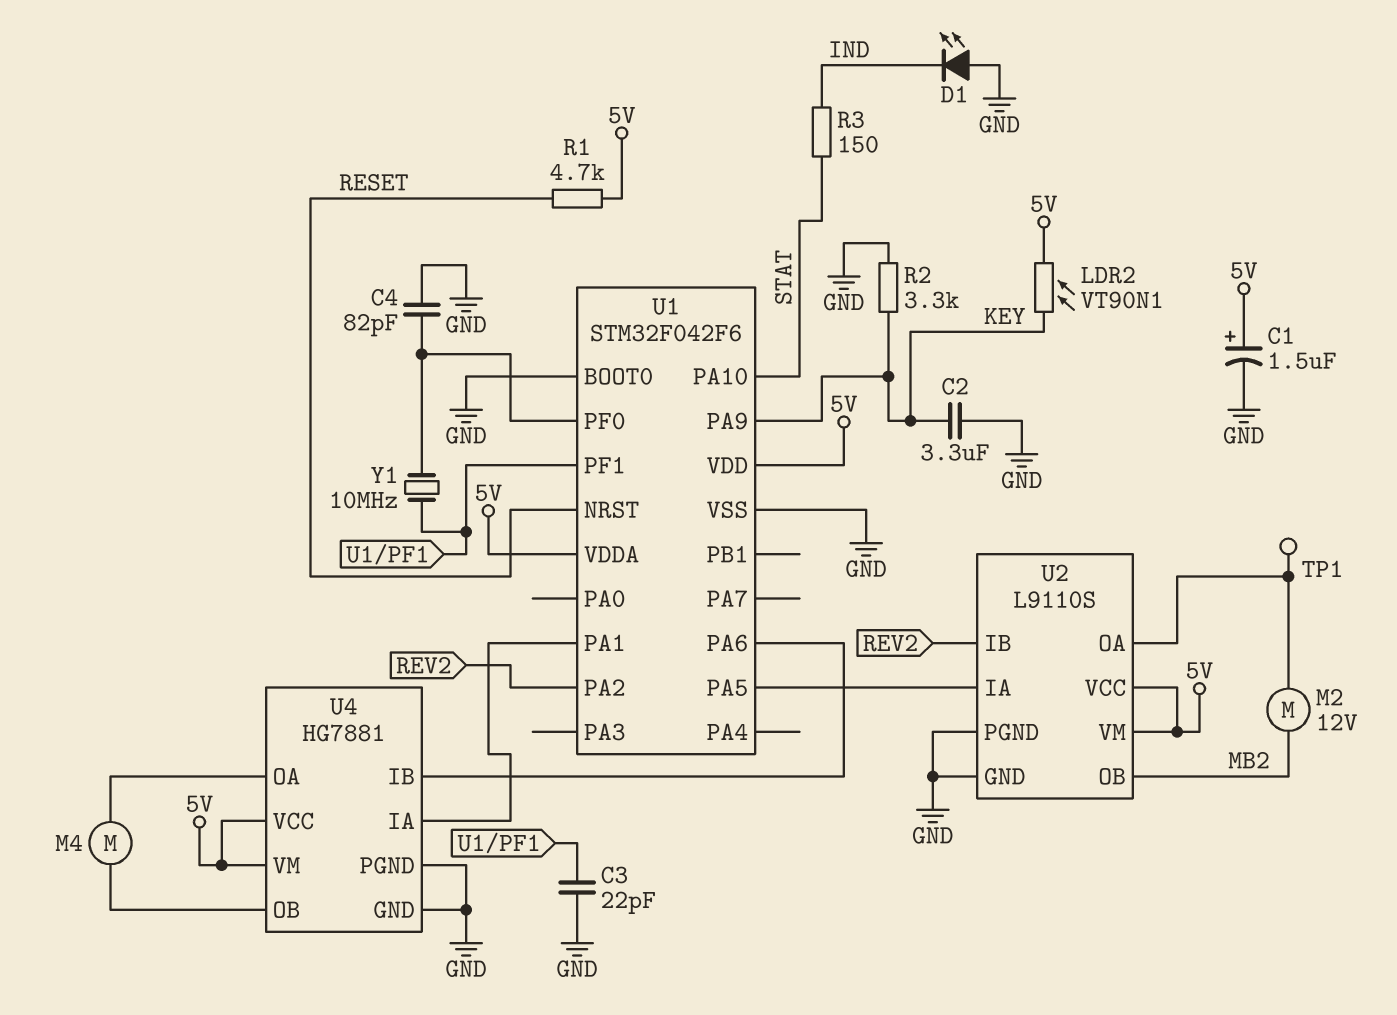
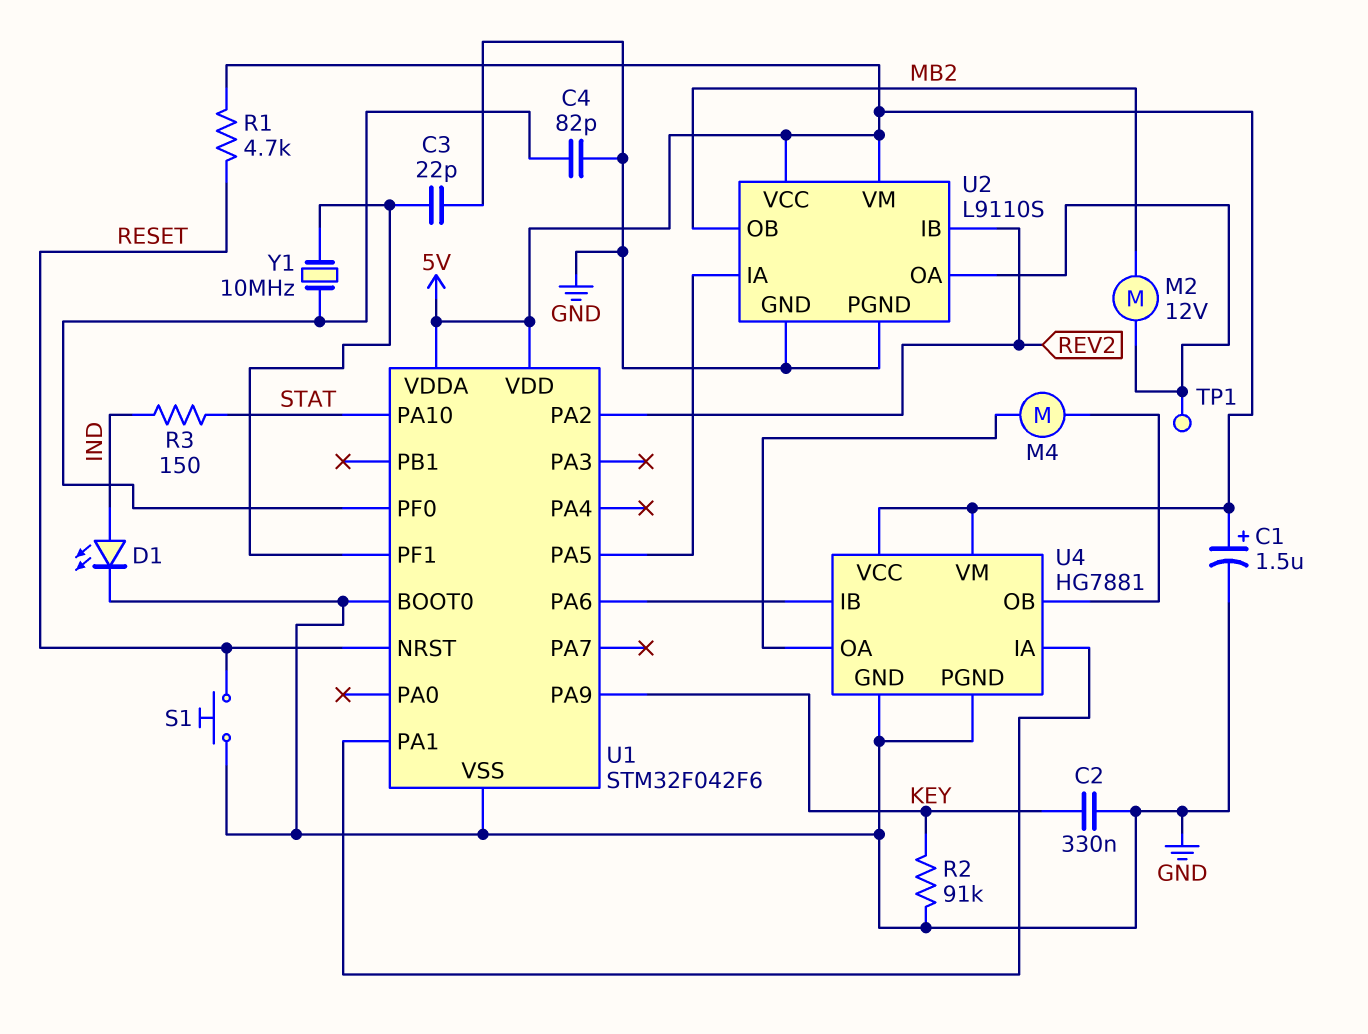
C2: 3.3uF (GND, KEY) -> 330nF (GND, KEY)
D1: LED (A GND, K IND) -> LED (A IND, K GND)
LDR2: VT90N1 (5V, KEY) -> none
R2: 3.3k (GND, KEY) -> 91k (GND, KEY)
S1: none -> button (GND, RESET)

